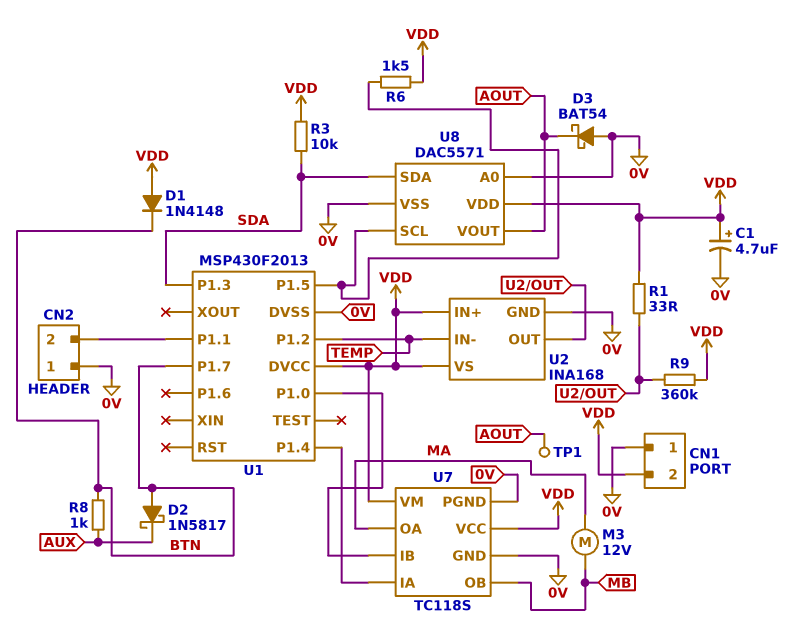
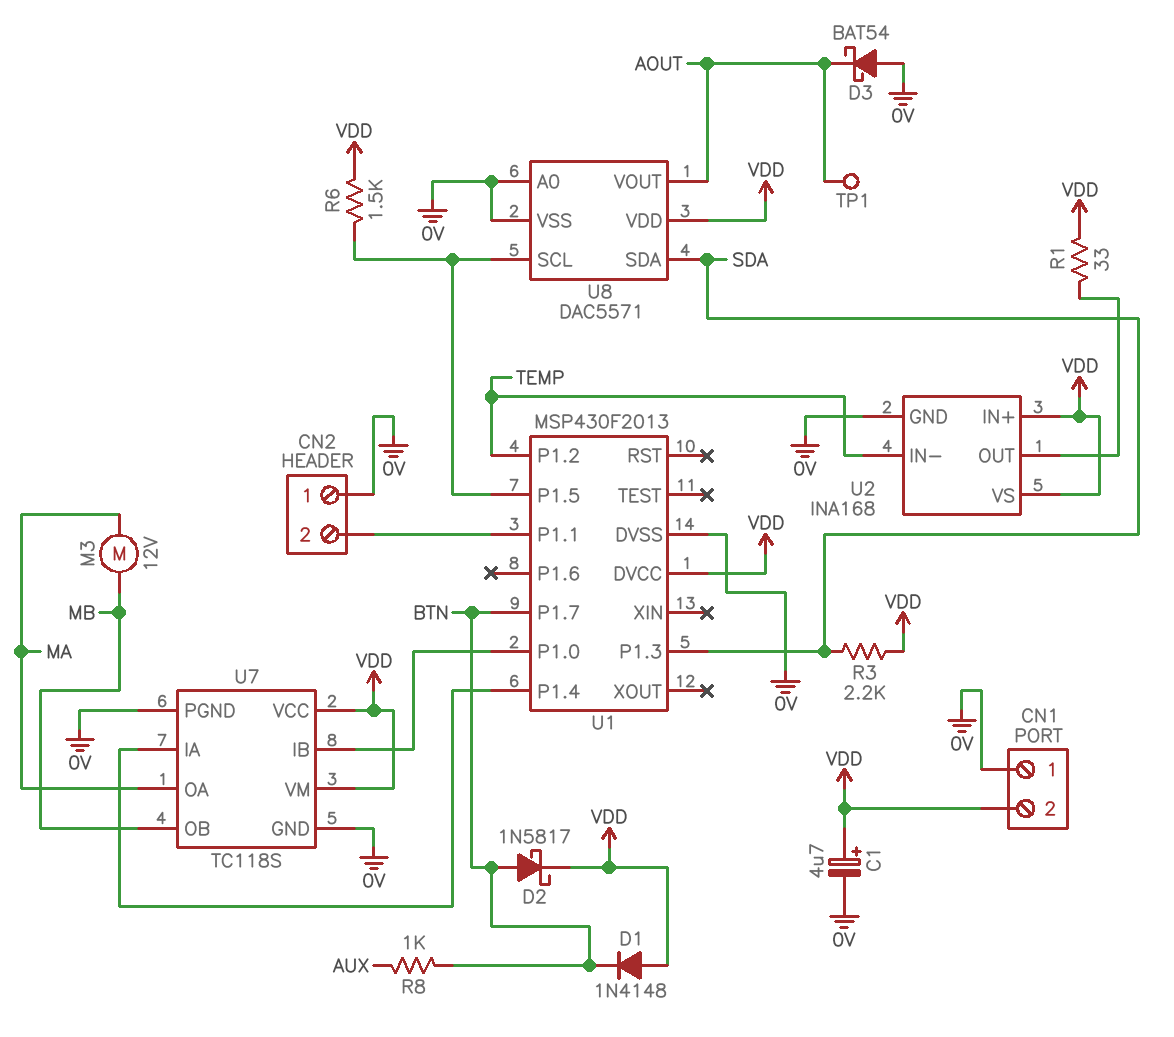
D2: schottky 1N5817 (A BTN, K AUX) -> schottky 1N5817 (A BTN, K VDD)
R3: 10k (SDA, VDD) -> 2.2k (SDA, VDD)
R9: 360k (U2/OUT, VDD) -> none

